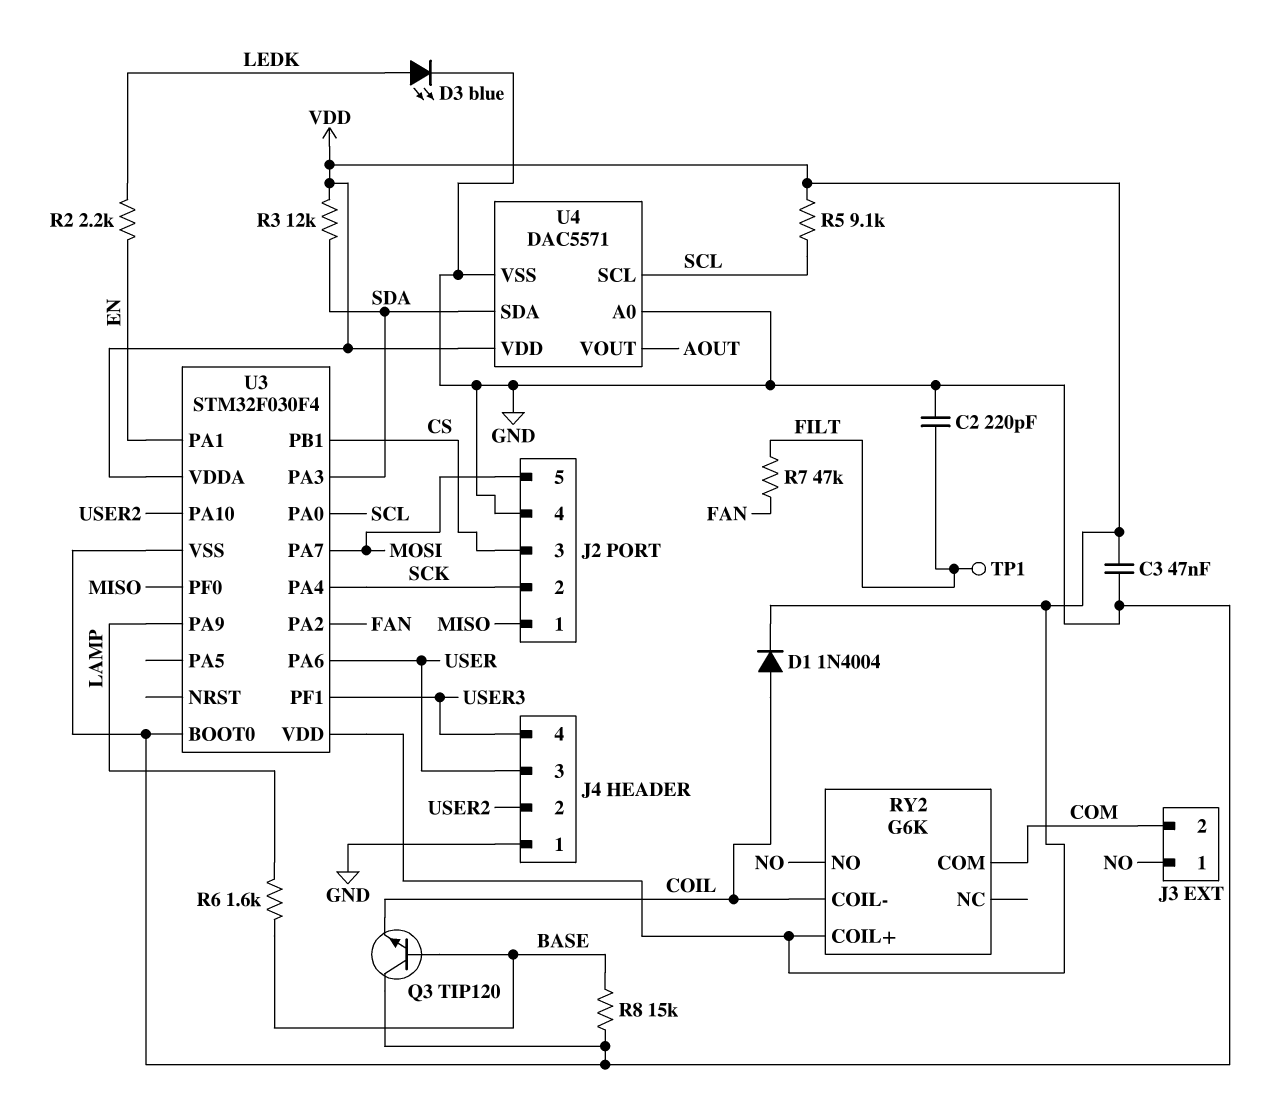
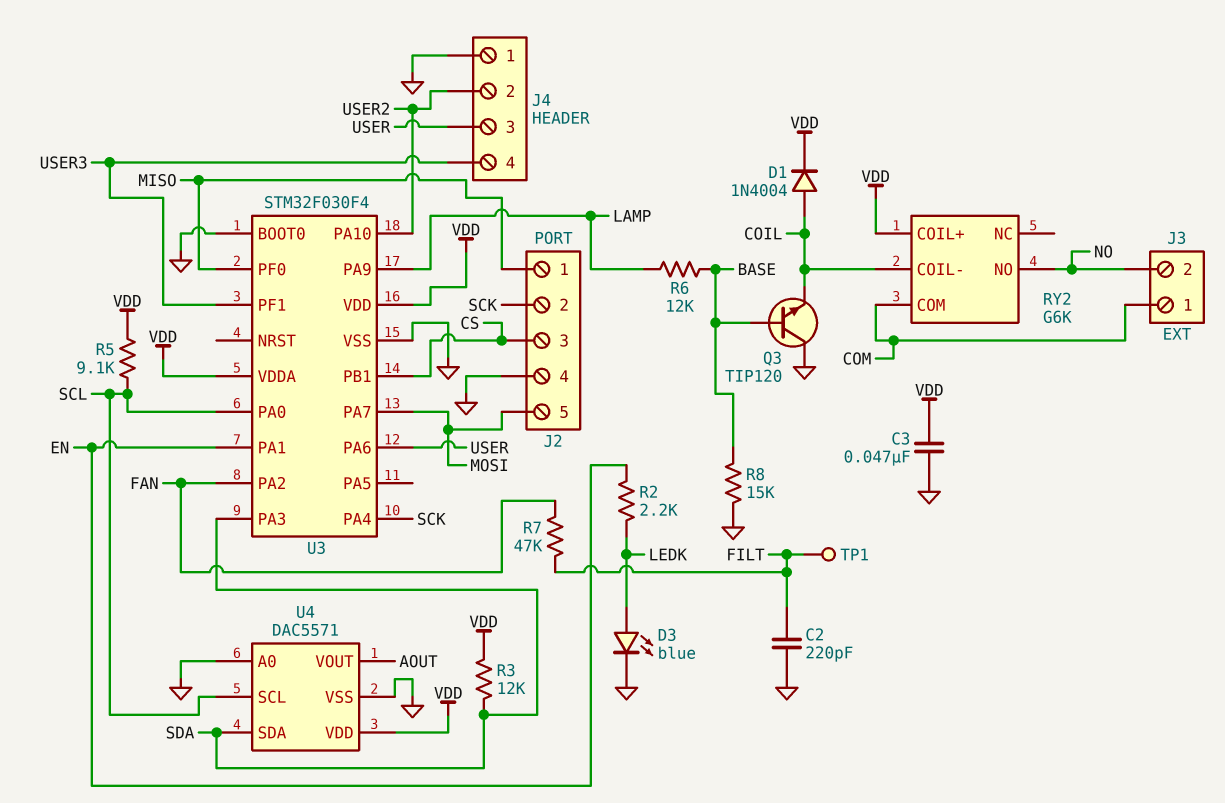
J3 pin 1: NO -> COM
J3 pin 2: COM -> NO
R6: 1.6k (BASE, LAMP) -> 12k (BASE, LAMP)

